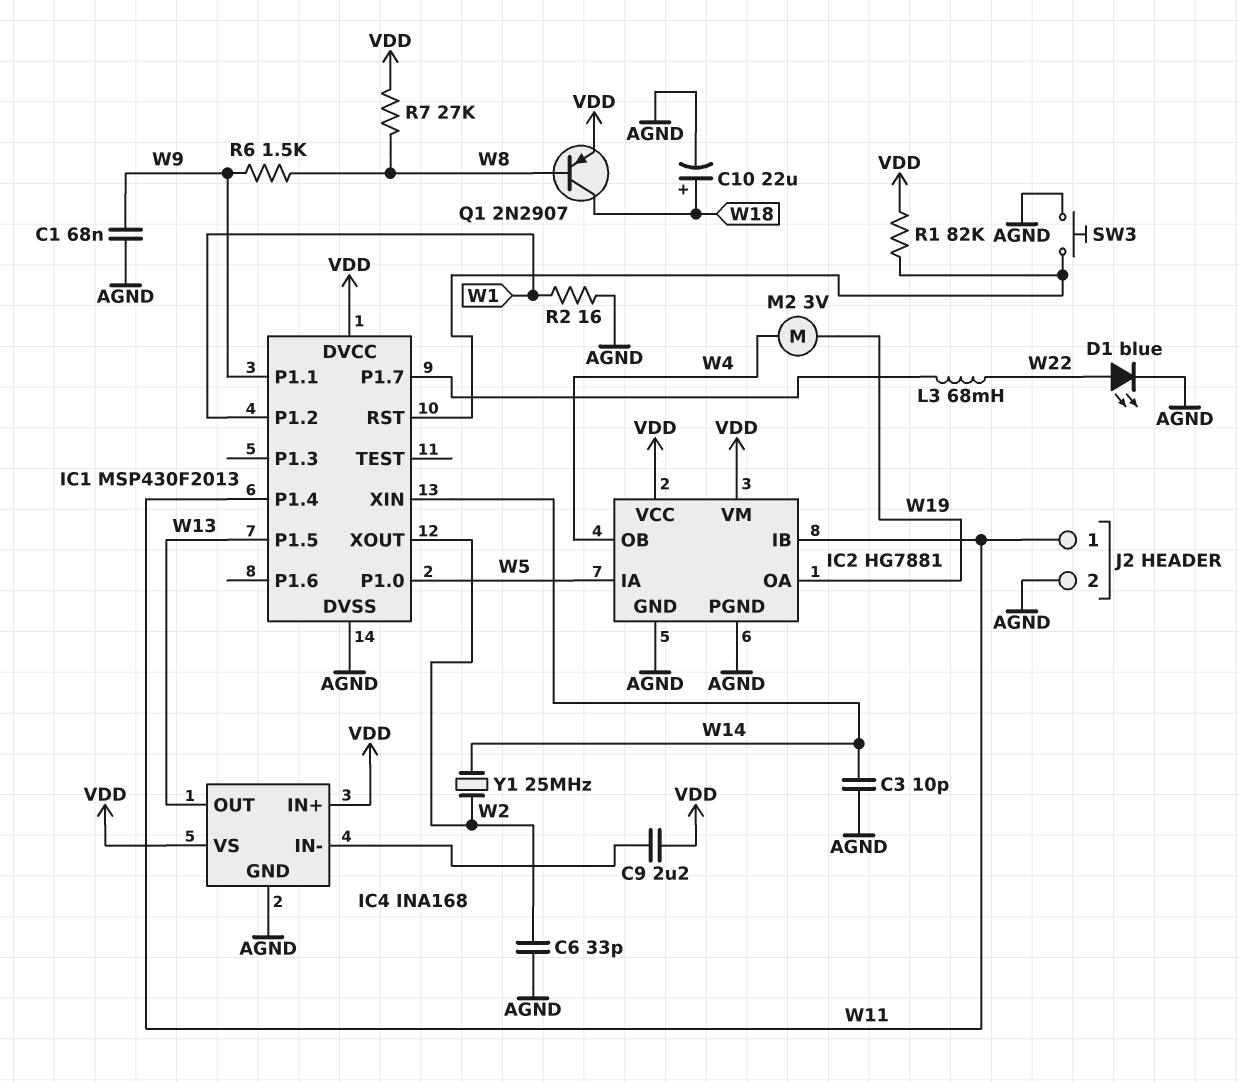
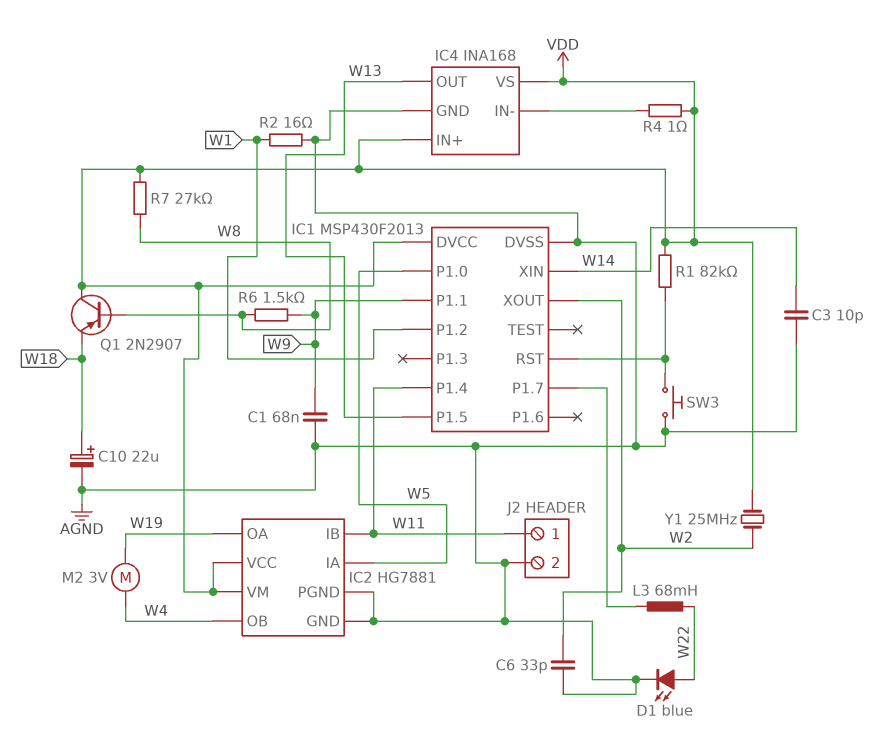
C9: 2.2uF (IC4/IN-, VDD) -> none
Q1: PNP 2N2907 (B W8, C W18, E VDD) -> PNP 2N2907 (B W8, C VDD, E W18)
R4: none -> 1 (IC4/IN-, VDD)
Y1: 25MHz (W2, W14) -> 25MHz (VDD, W2)

